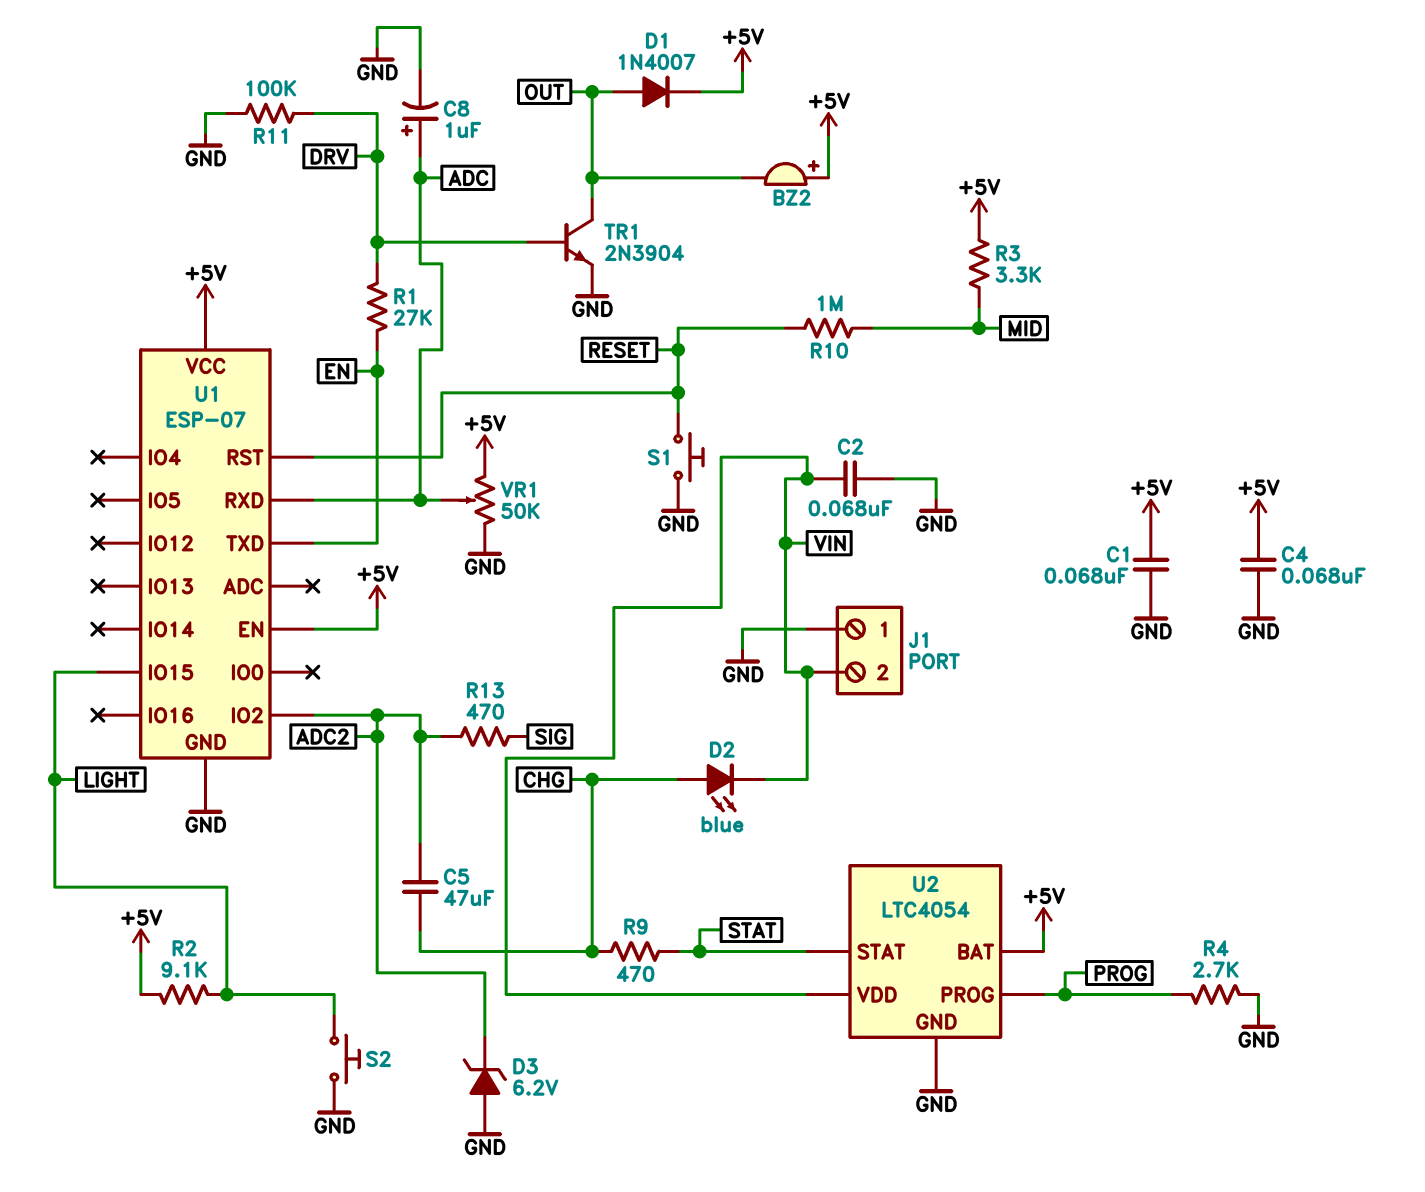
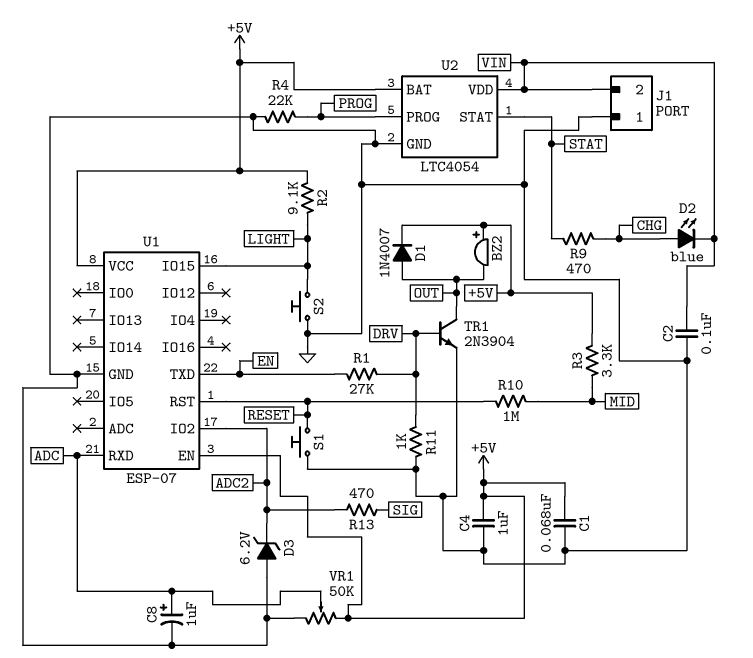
C2: 68nF (GND, VIN) -> 100nF (GND, VIN)
C4: 68nF (+5V, GND) -> 1uF (+5V, GND)
C5: 47uF (ADC2, CHG) -> none
R4: 2.7k (GND, PROG) -> 22k (GND, PROG)
R11: 100k (DRV, GND) -> 1k (DRV, GND)

